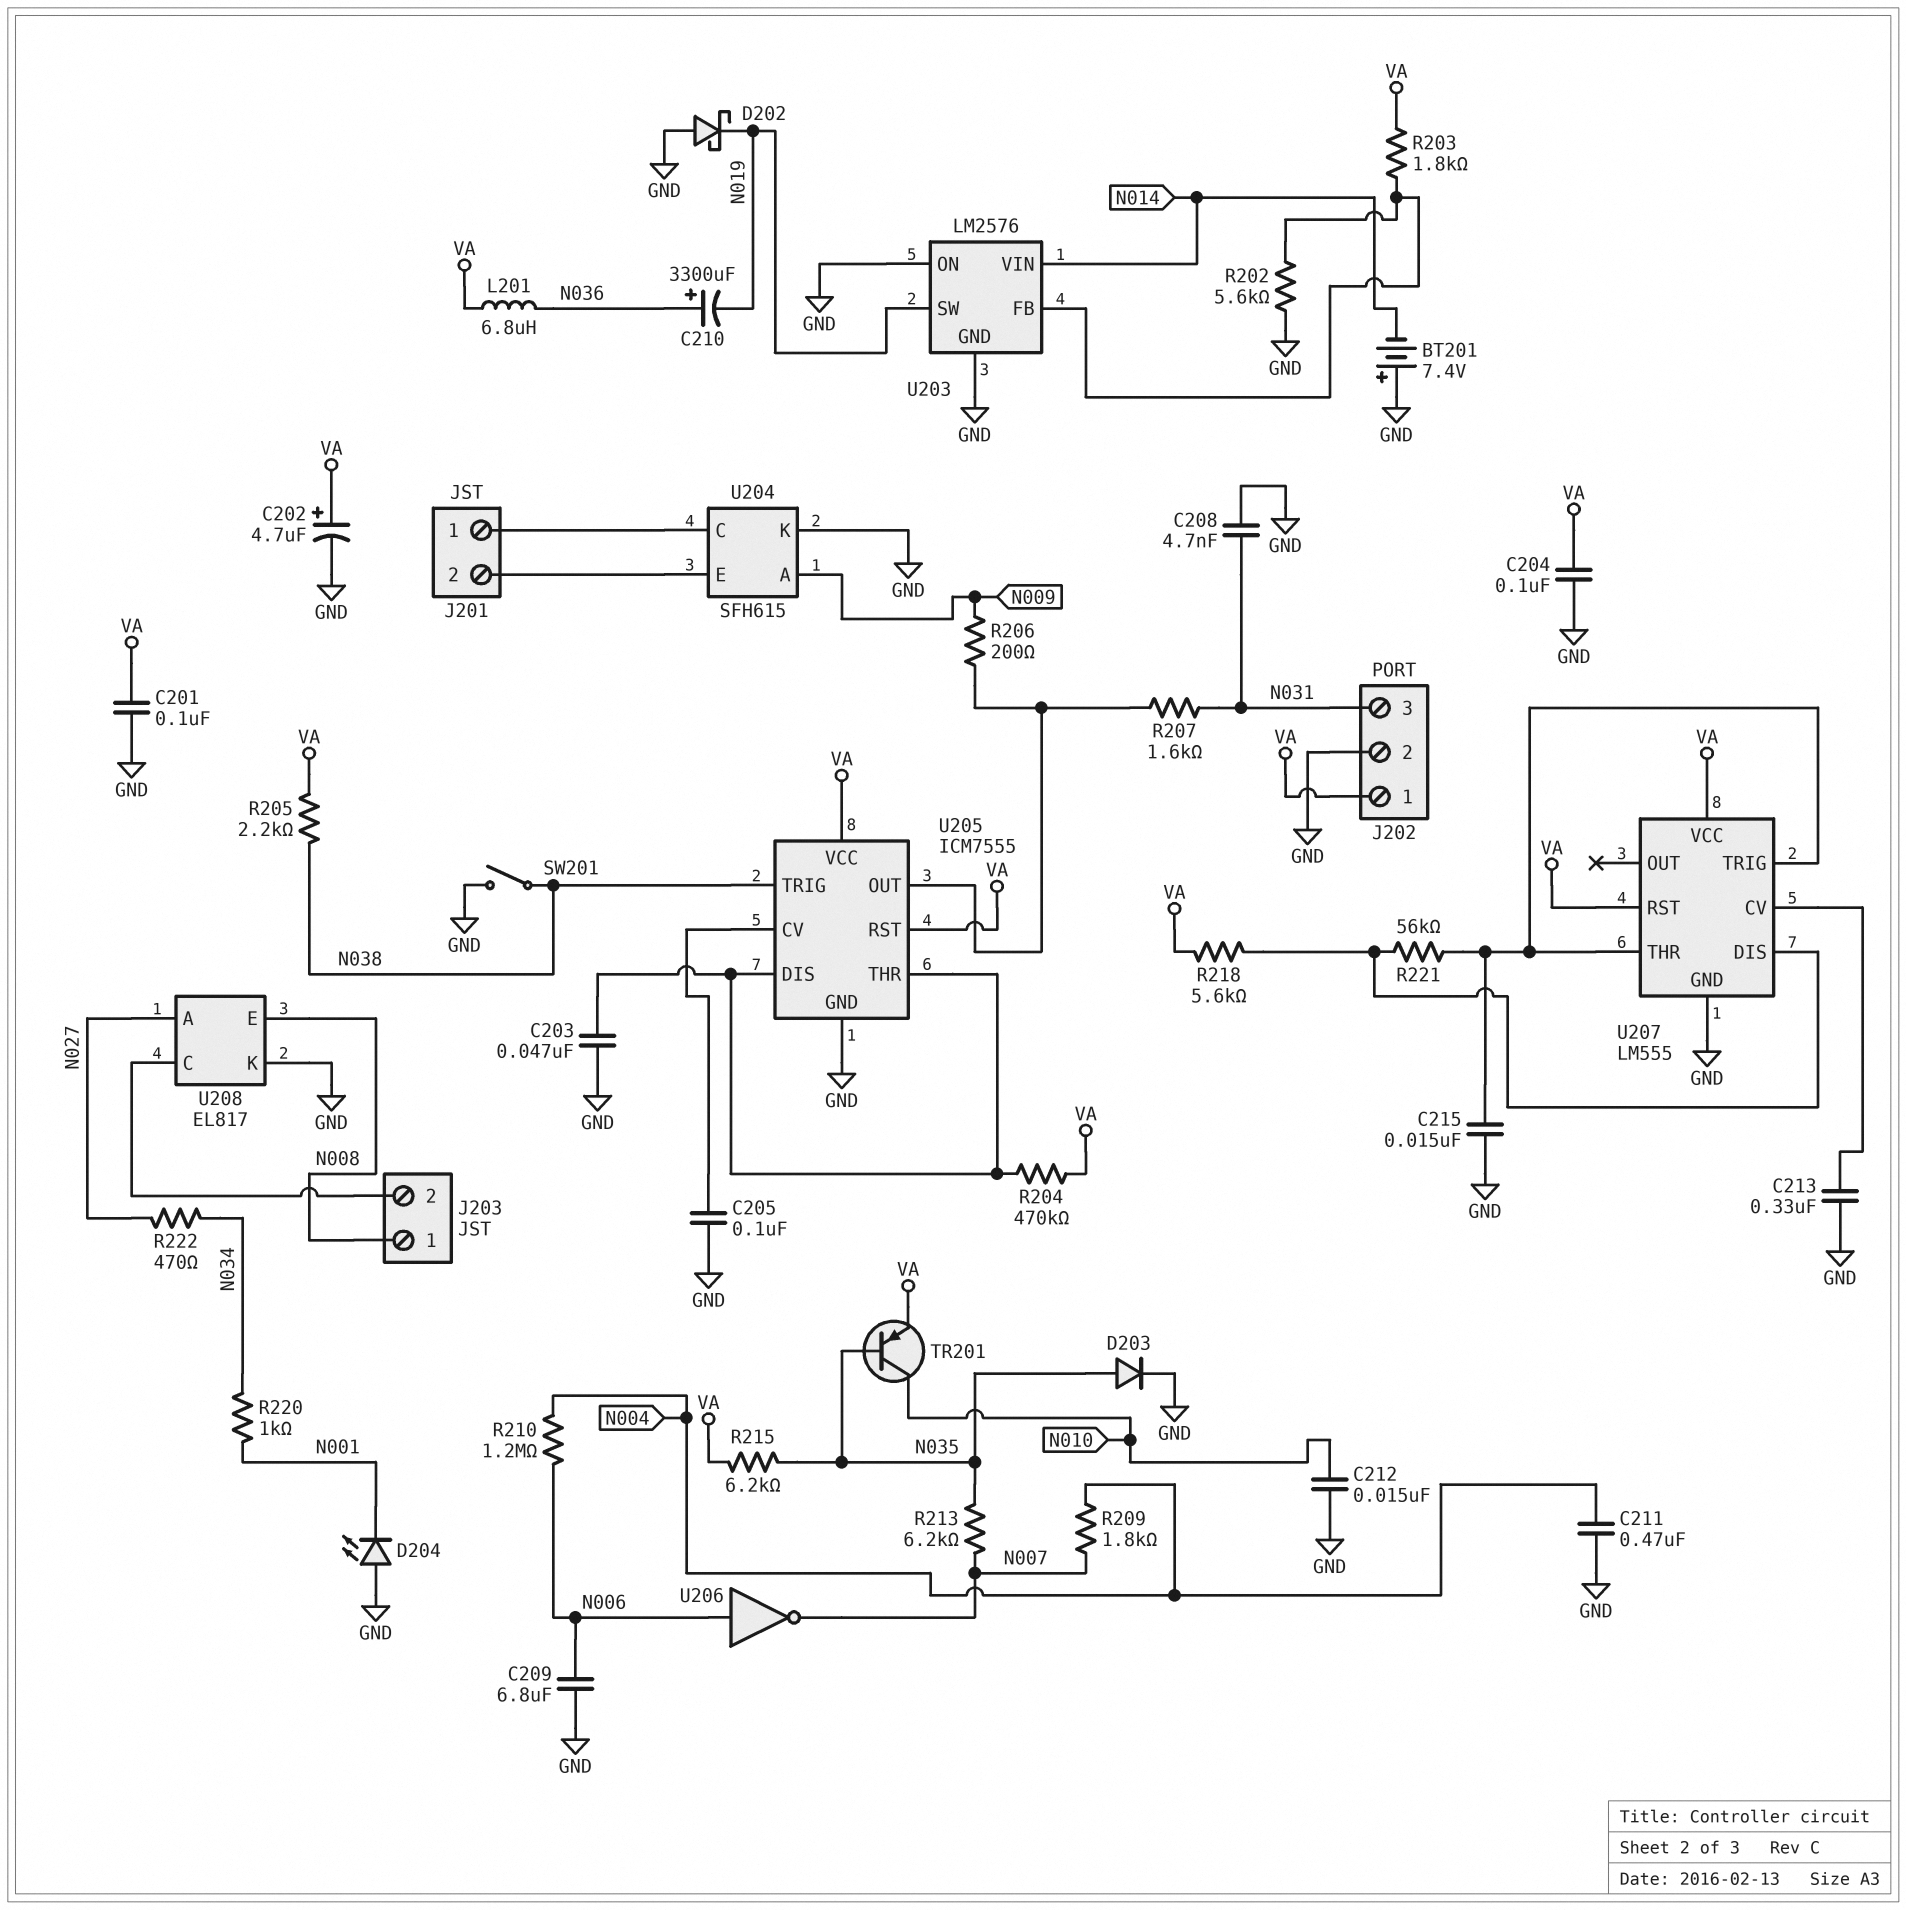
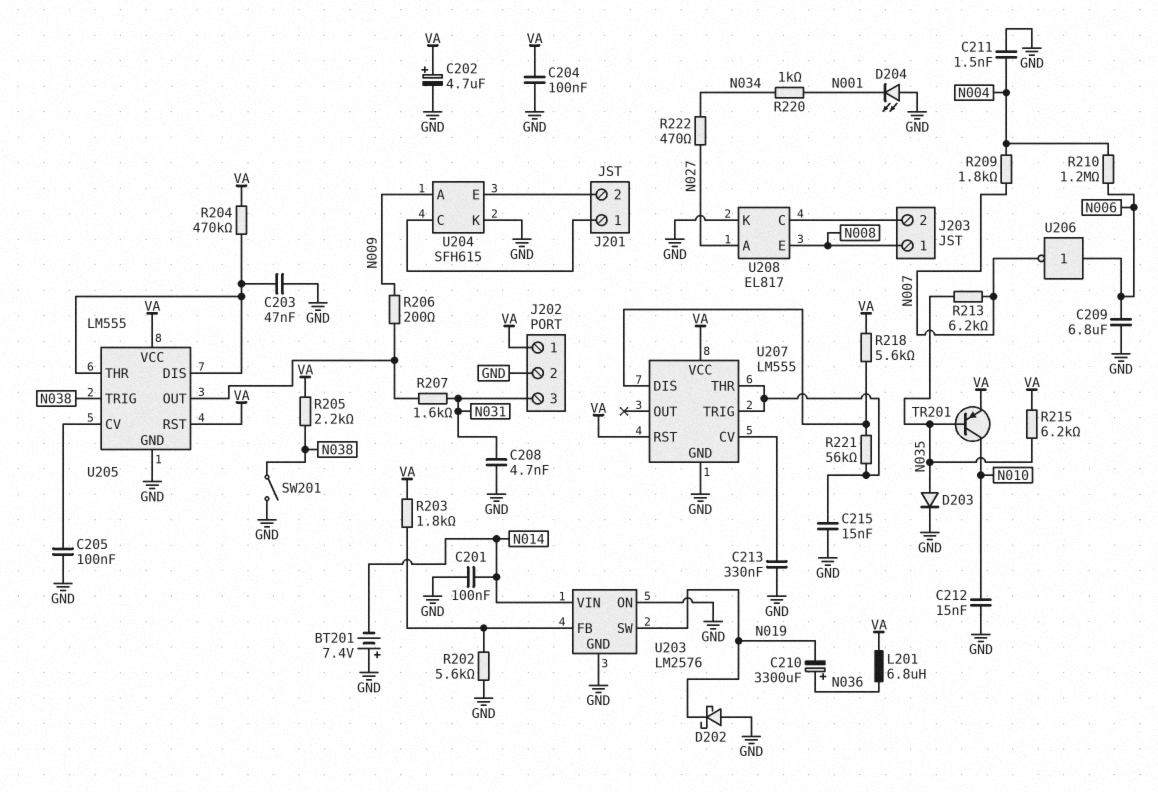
C201: 100nF (GND, VA) -> 100nF (GND, N014)
C211: 470nF (GND, N004) -> 1.5nF (GND, N004)
U205: ICM7555 -> LM555

